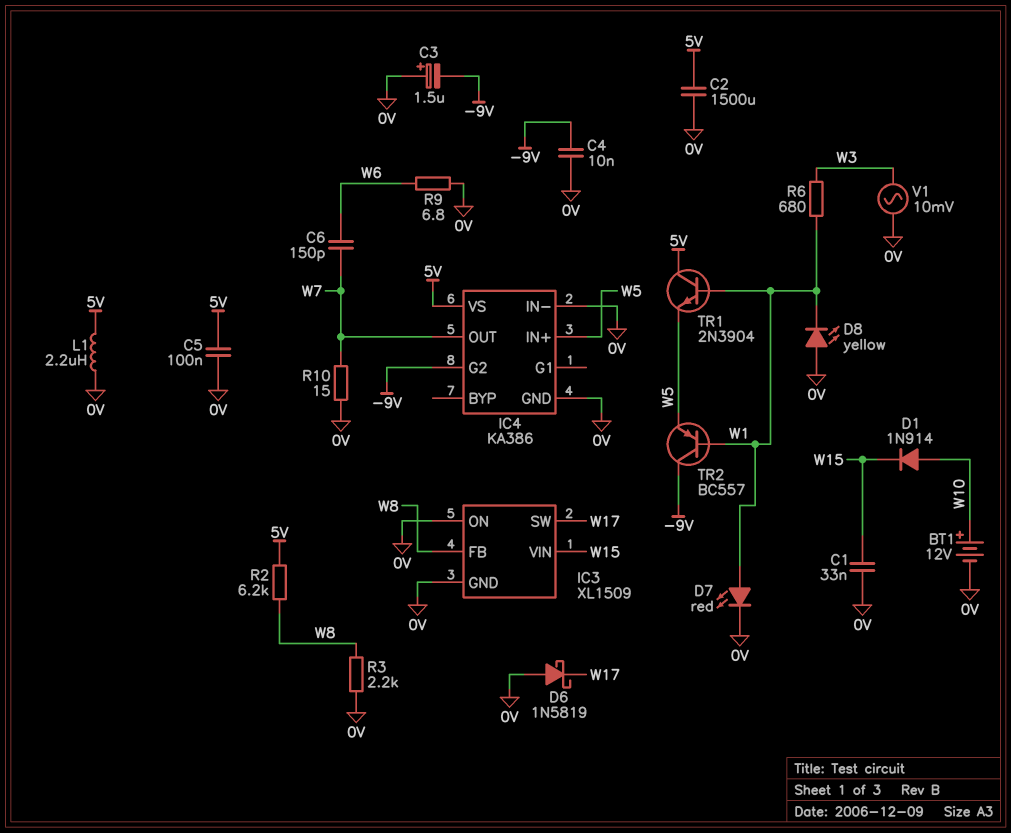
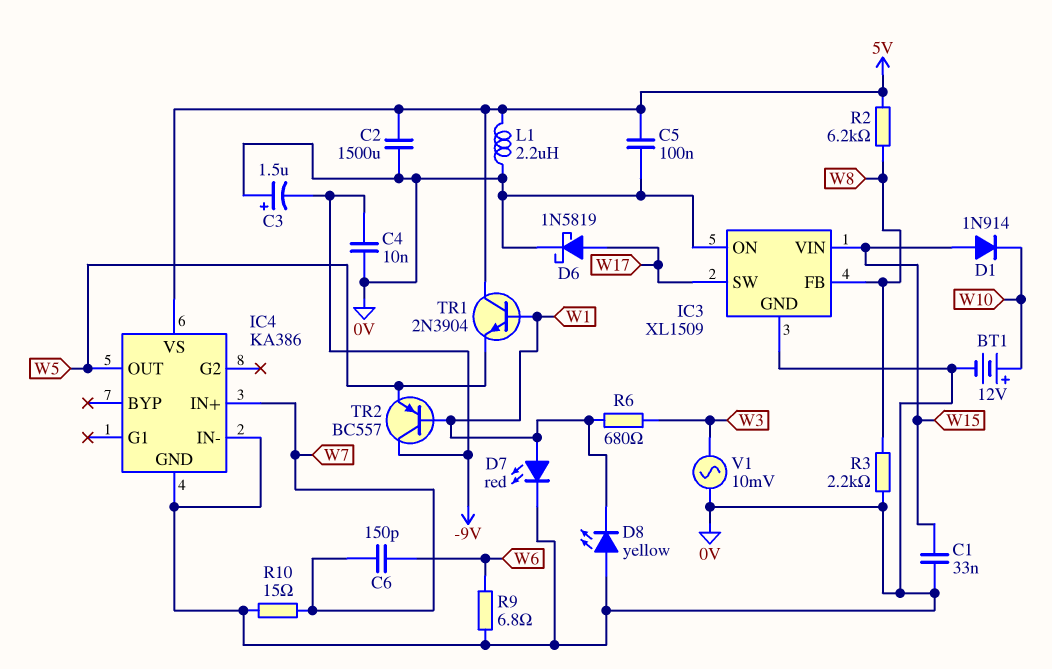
D1: diode 1N914 (A W10, K W15) -> diode 1N914 (A W15, K W10)
D6: schottky 1N5819 (A 0V, K W17) -> schottky 1N5819 (A W17, K 0V)
IC4 pin G2: -9V -> none
IC4 pin IN+: W5 -> W7
IC4 pin OUT: W7 -> W5

